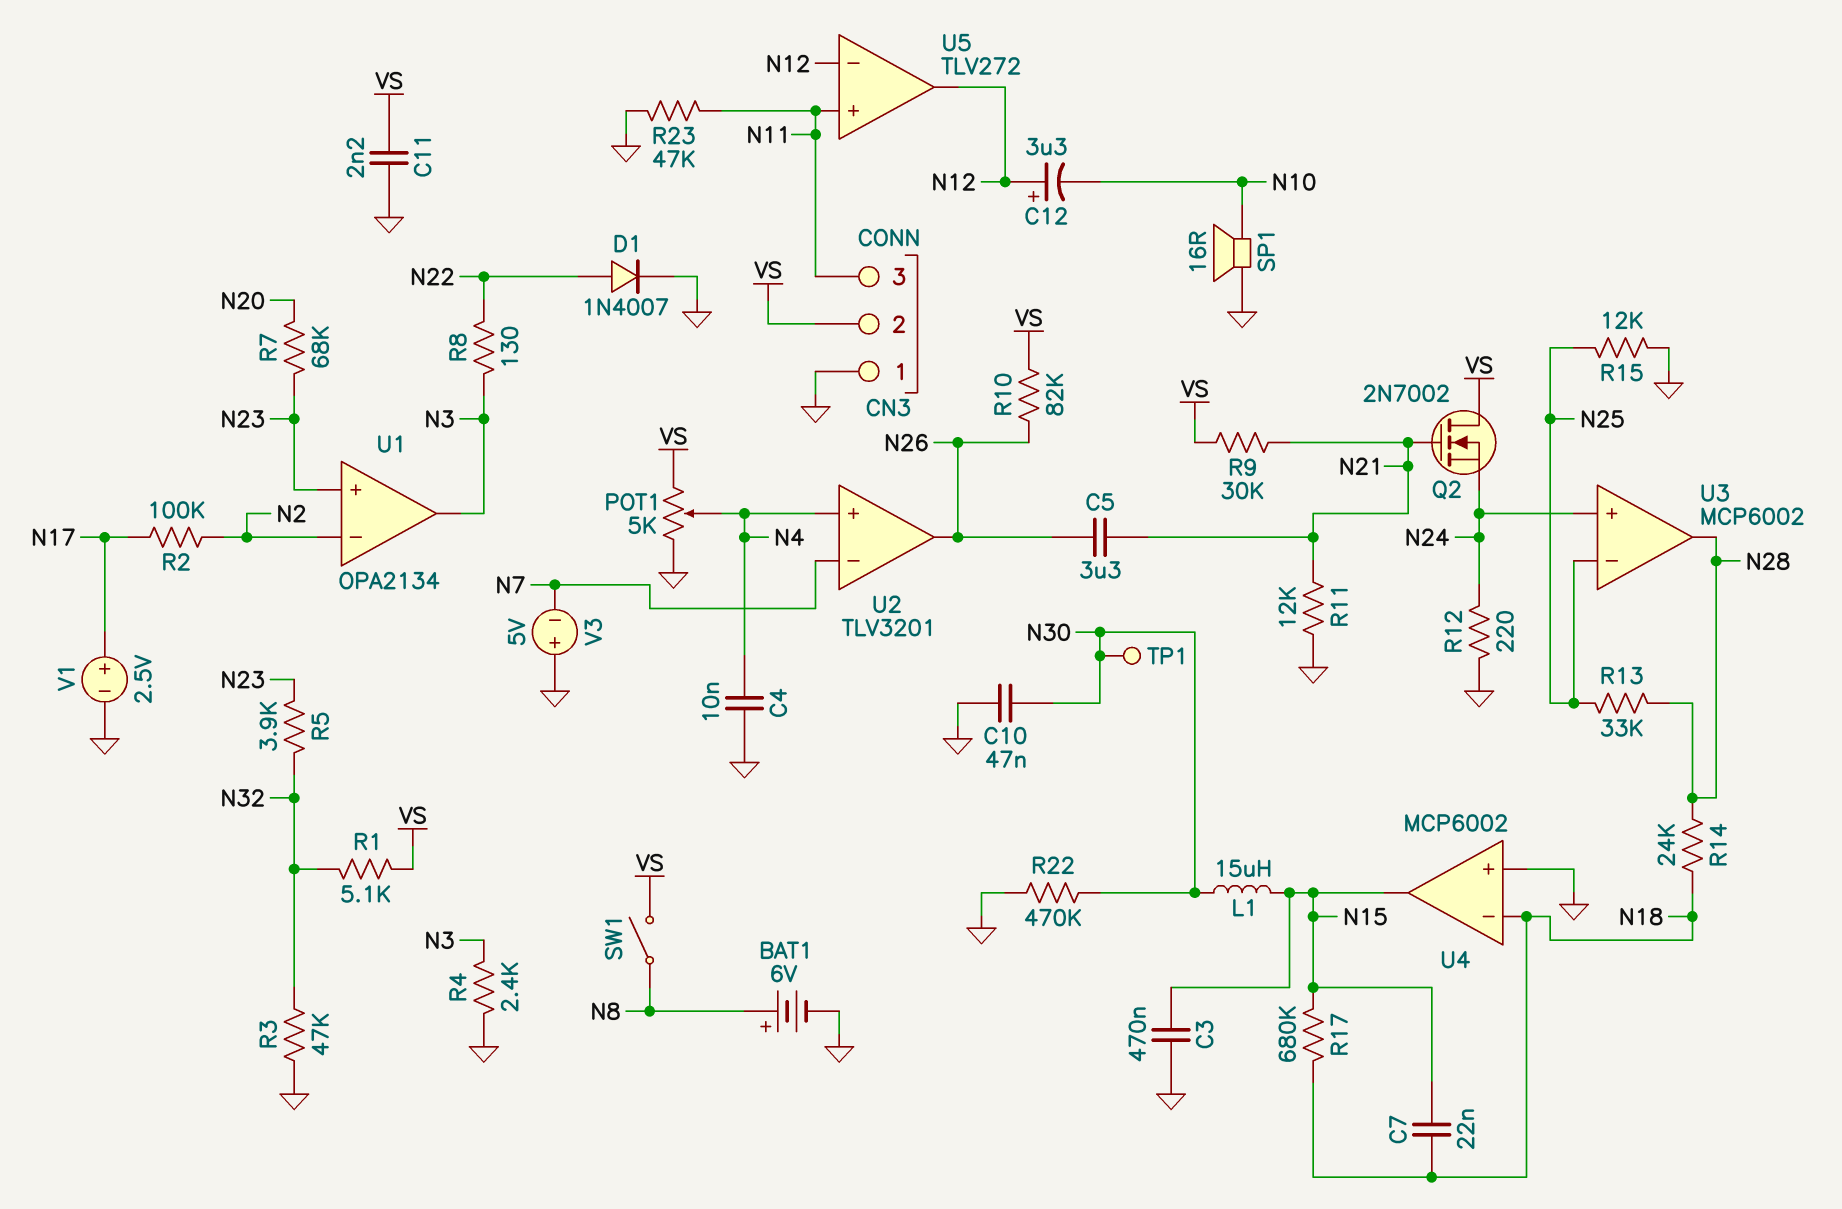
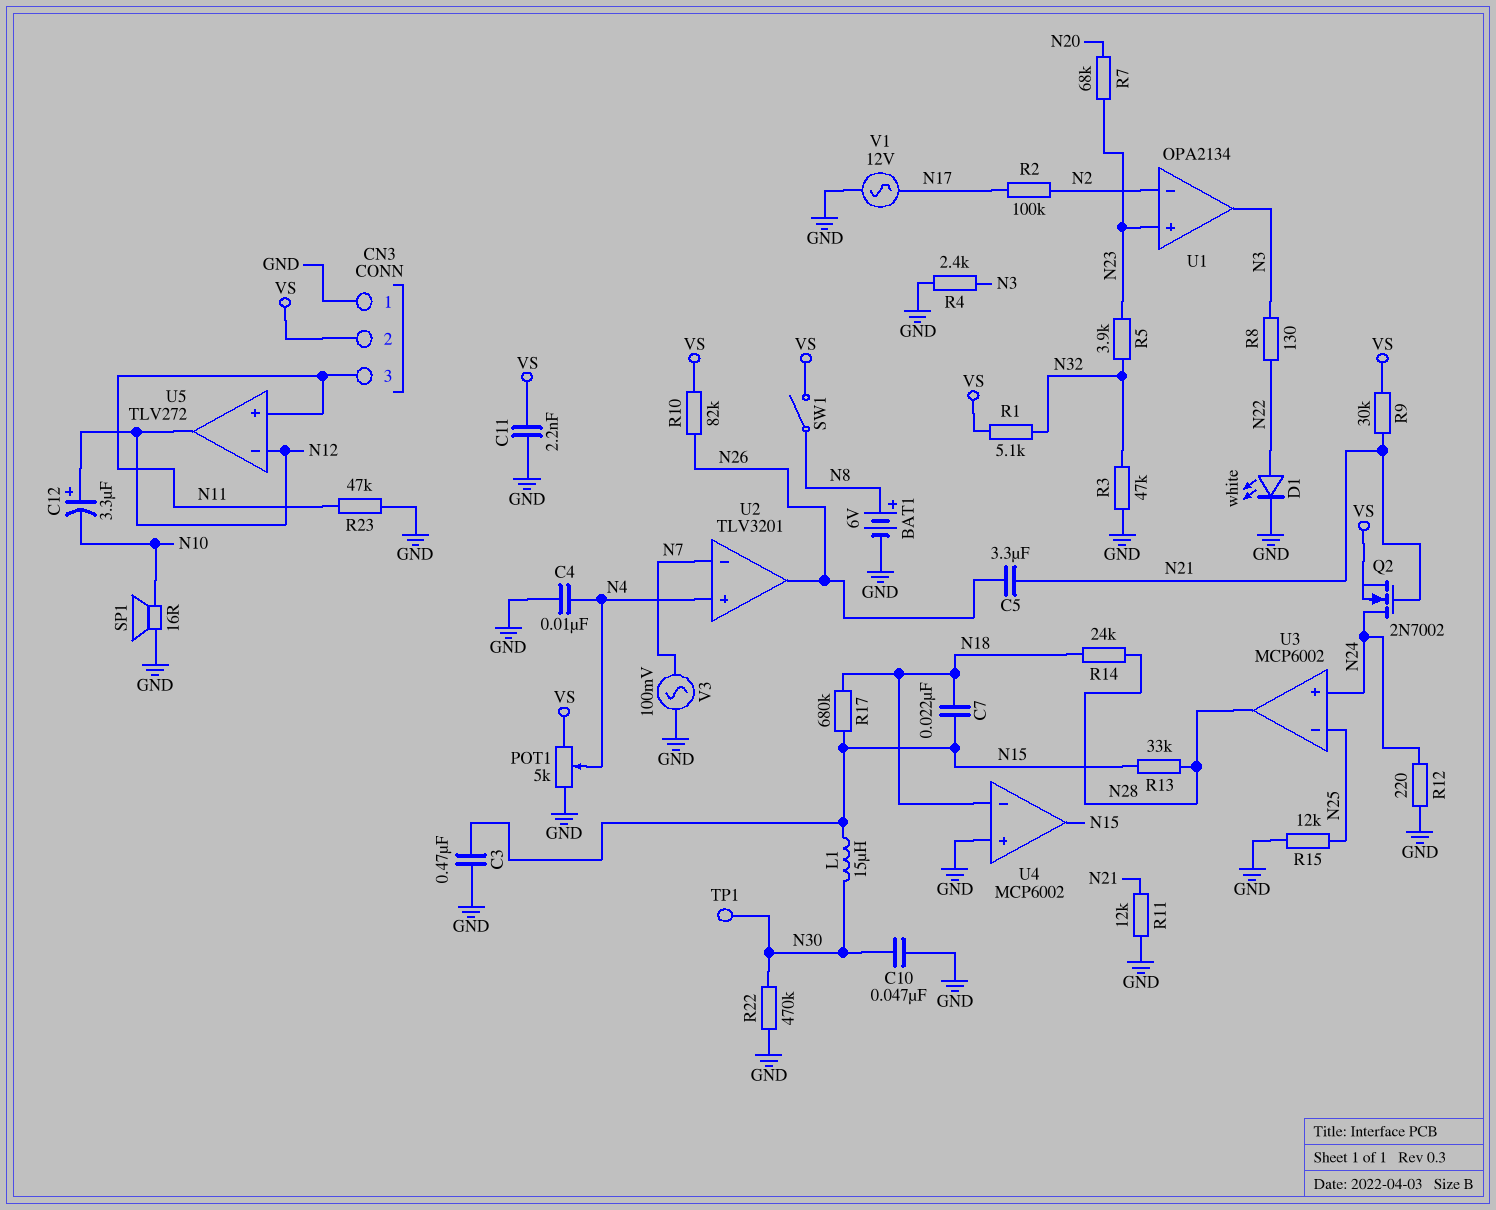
D1: diode 1N4007 (A N22, K GND) -> LED white (A N22, K GND)
Q2: NMOS 2N7002 (G N21, D VS, S N24) -> NMOS 2N7002 (G N21, D N24, S VS)
R13: 33k (N25, N28) -> 33k (N15, N28)
V1: 2.5V (plus N17, minus GND) -> AC 12V (GND, N17)
V3: 5V (plus GND, minus N7) -> AC 100mV (GND, N7)

